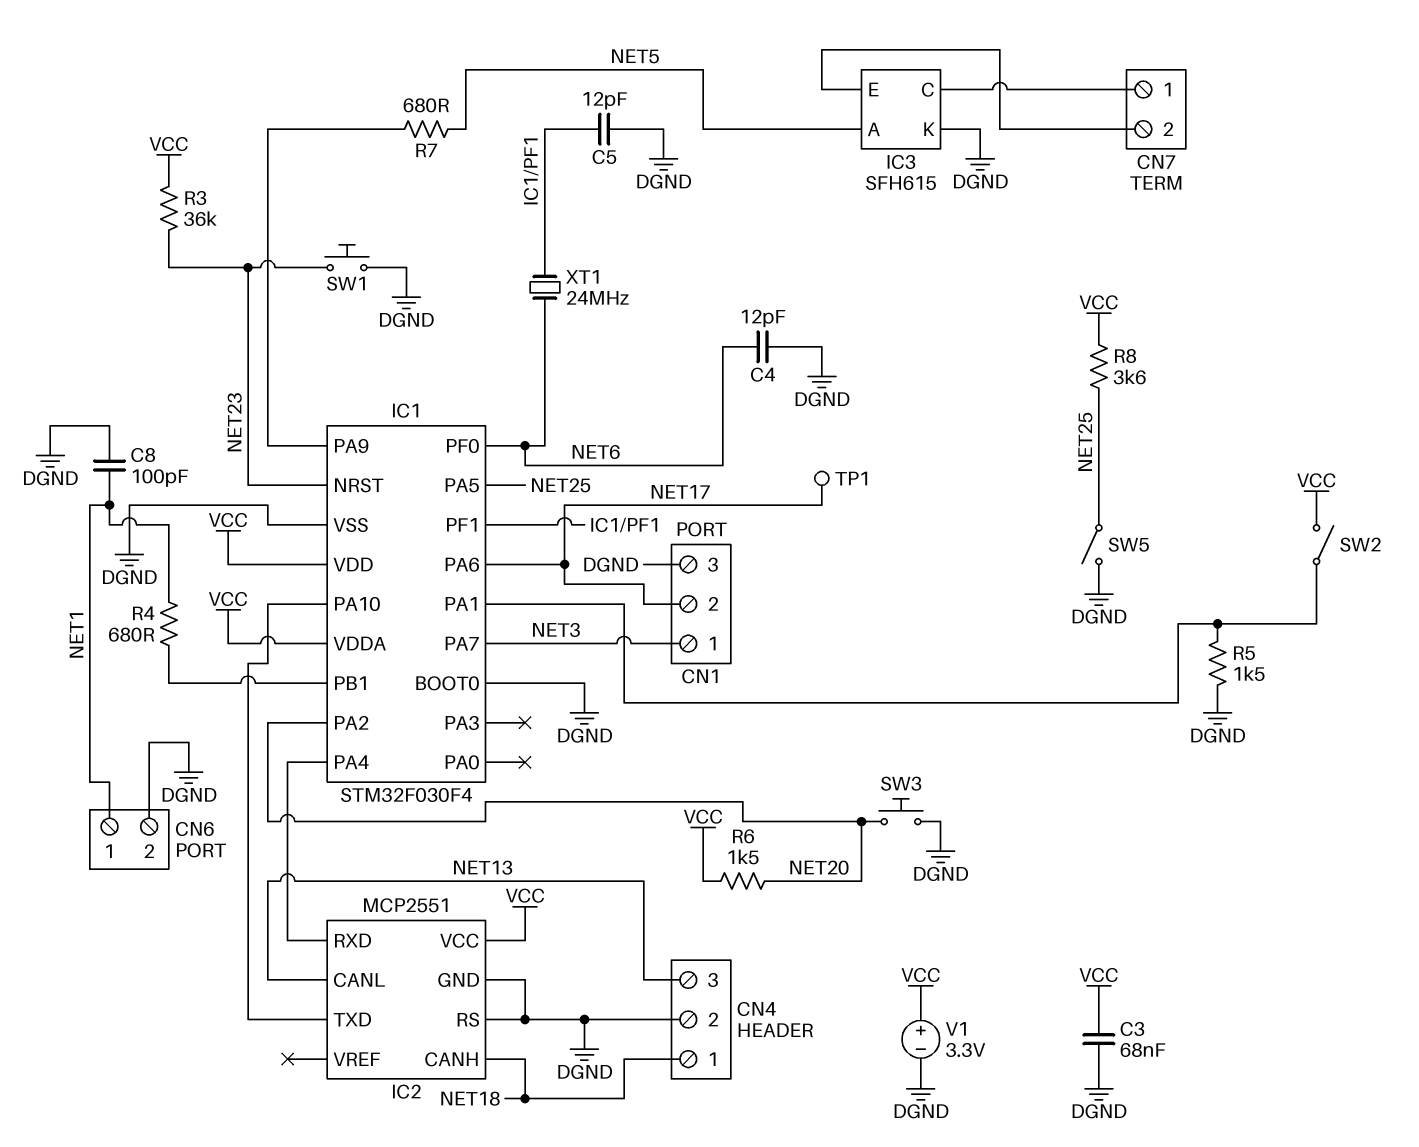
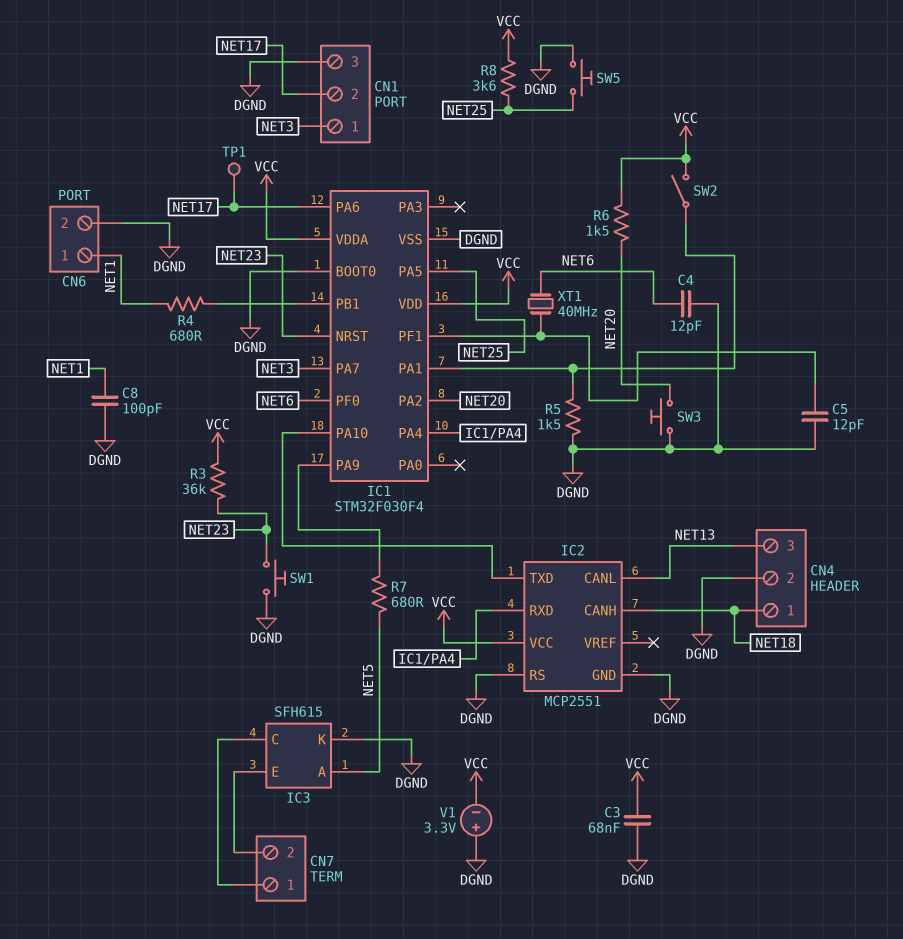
SW5: switch (DGND, NET25) -> button (DGND, NET25)
V1: 3.3V (plus VCC, minus DGND) -> 3.3V (plus DGND, minus VCC)
XT1: 24MHz (IC1/PF1, NET6) -> 40MHz (IC1/PF1, NET6)

